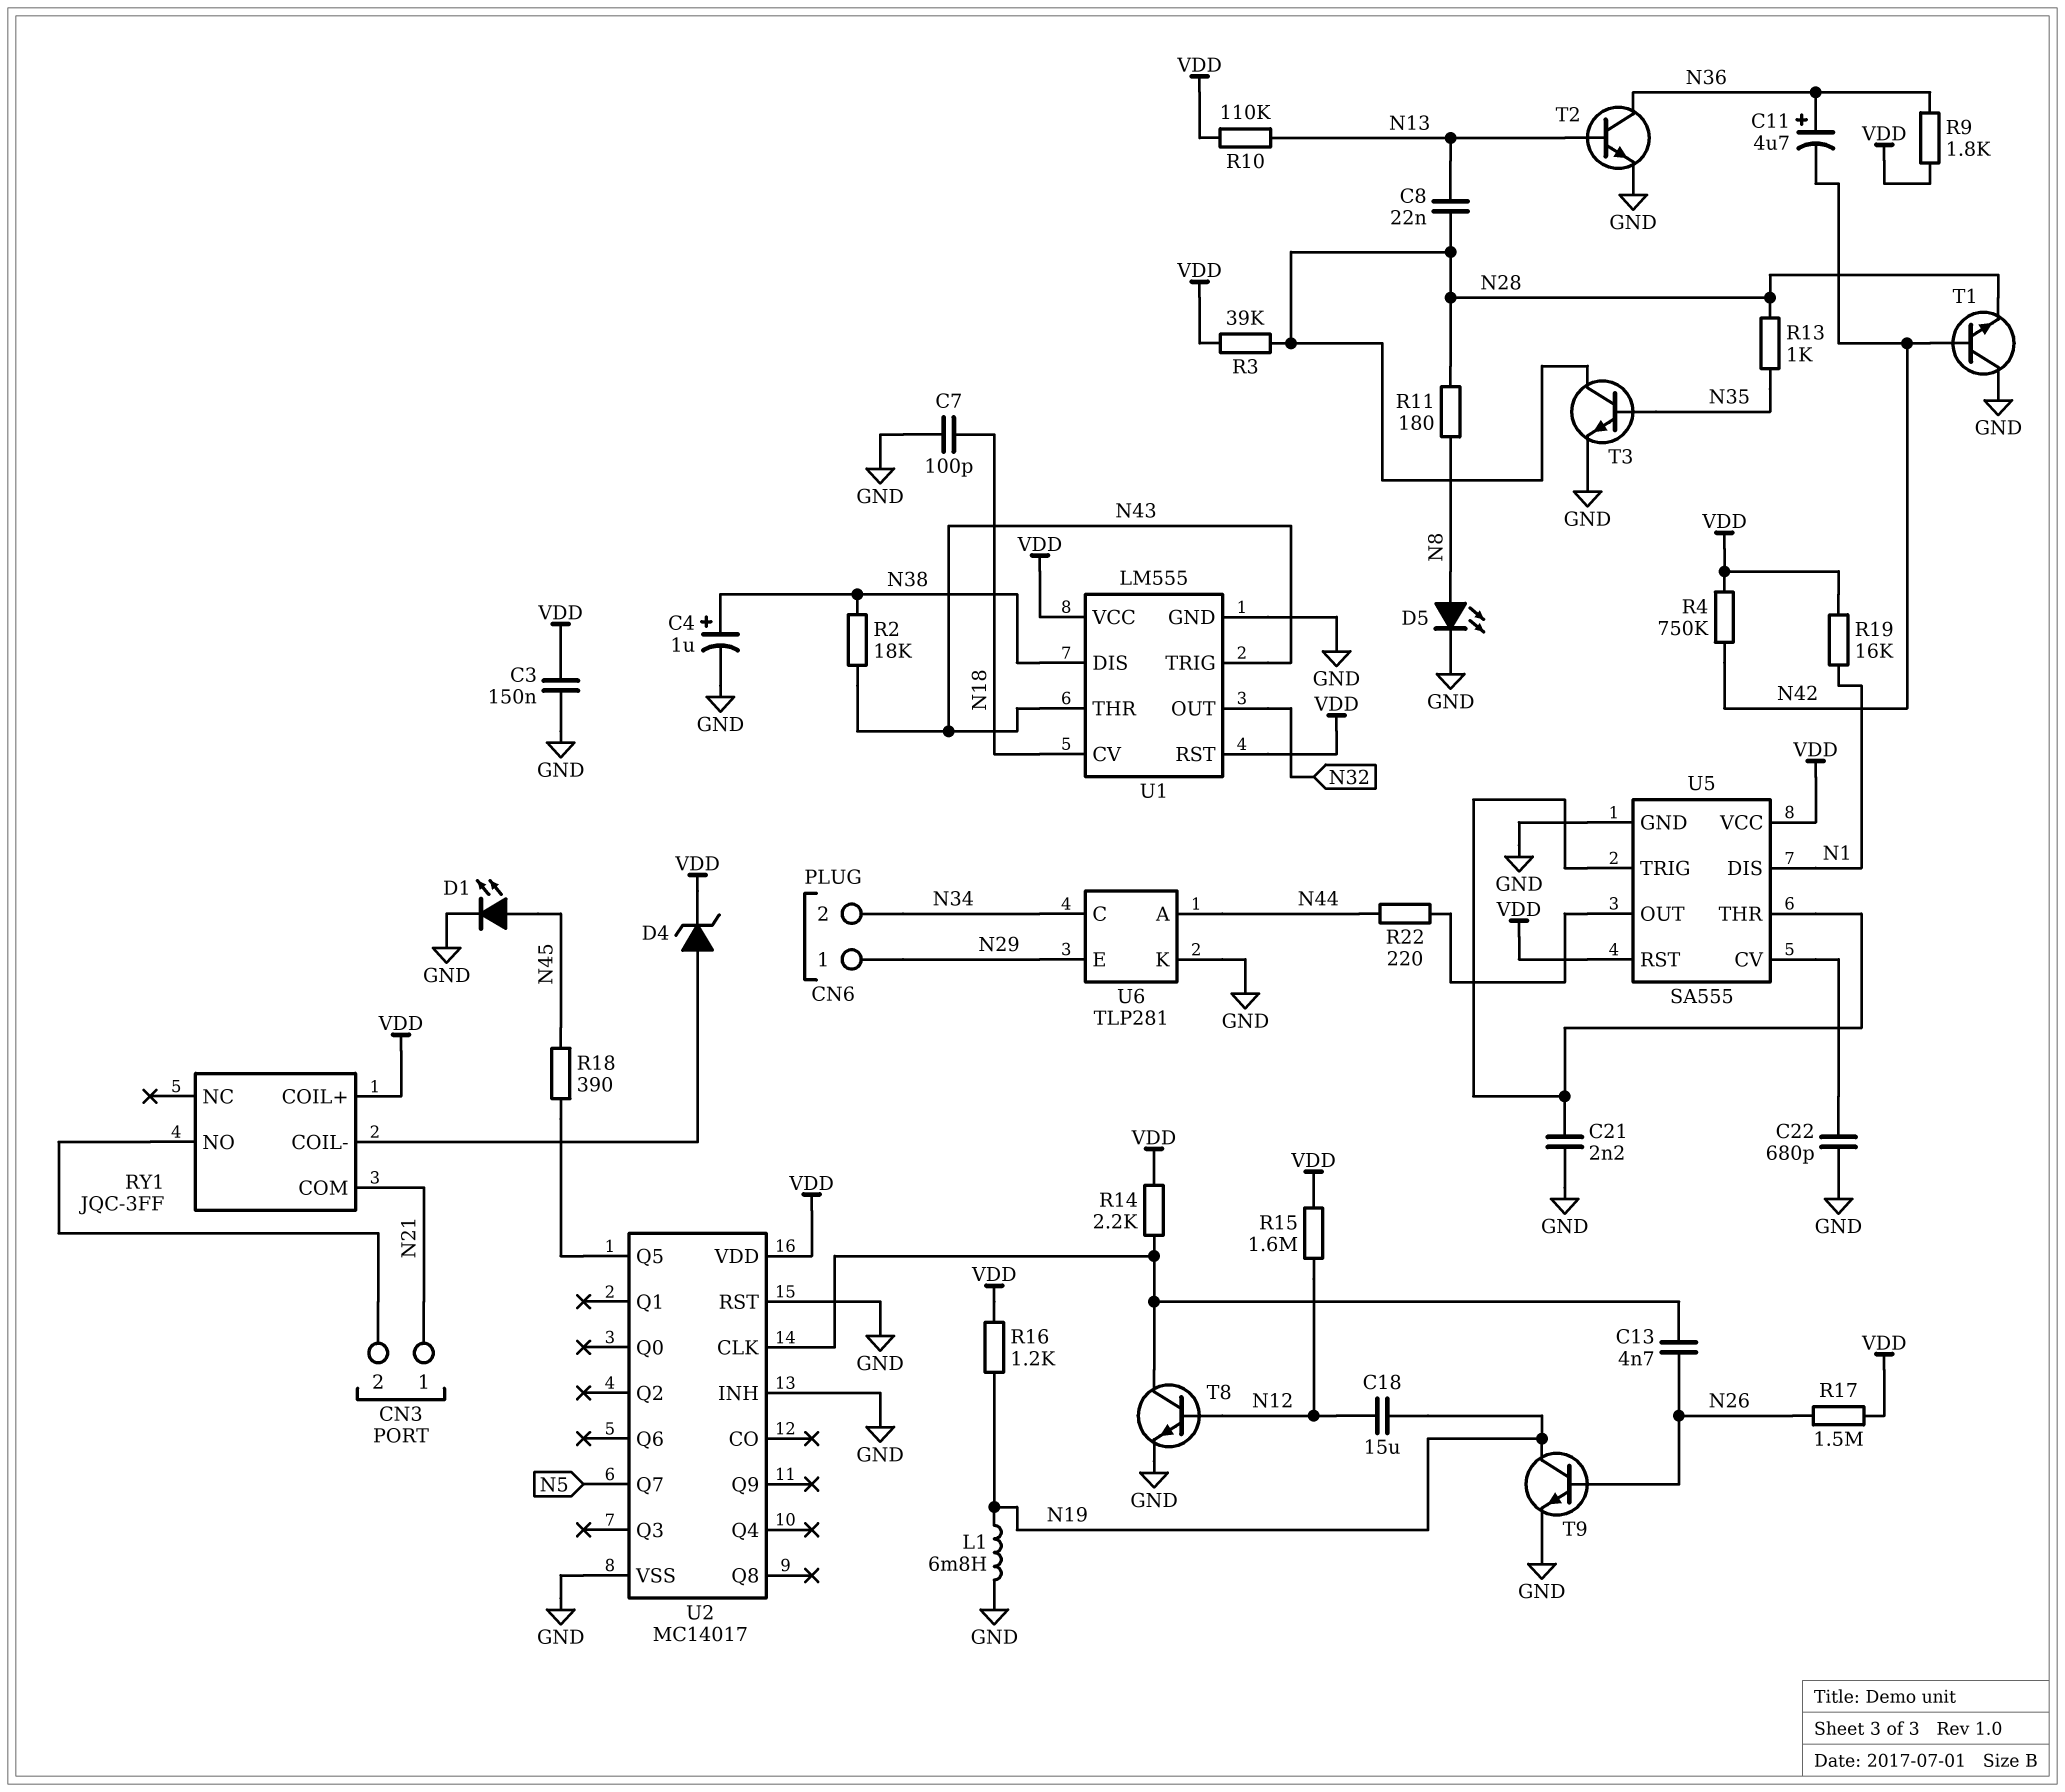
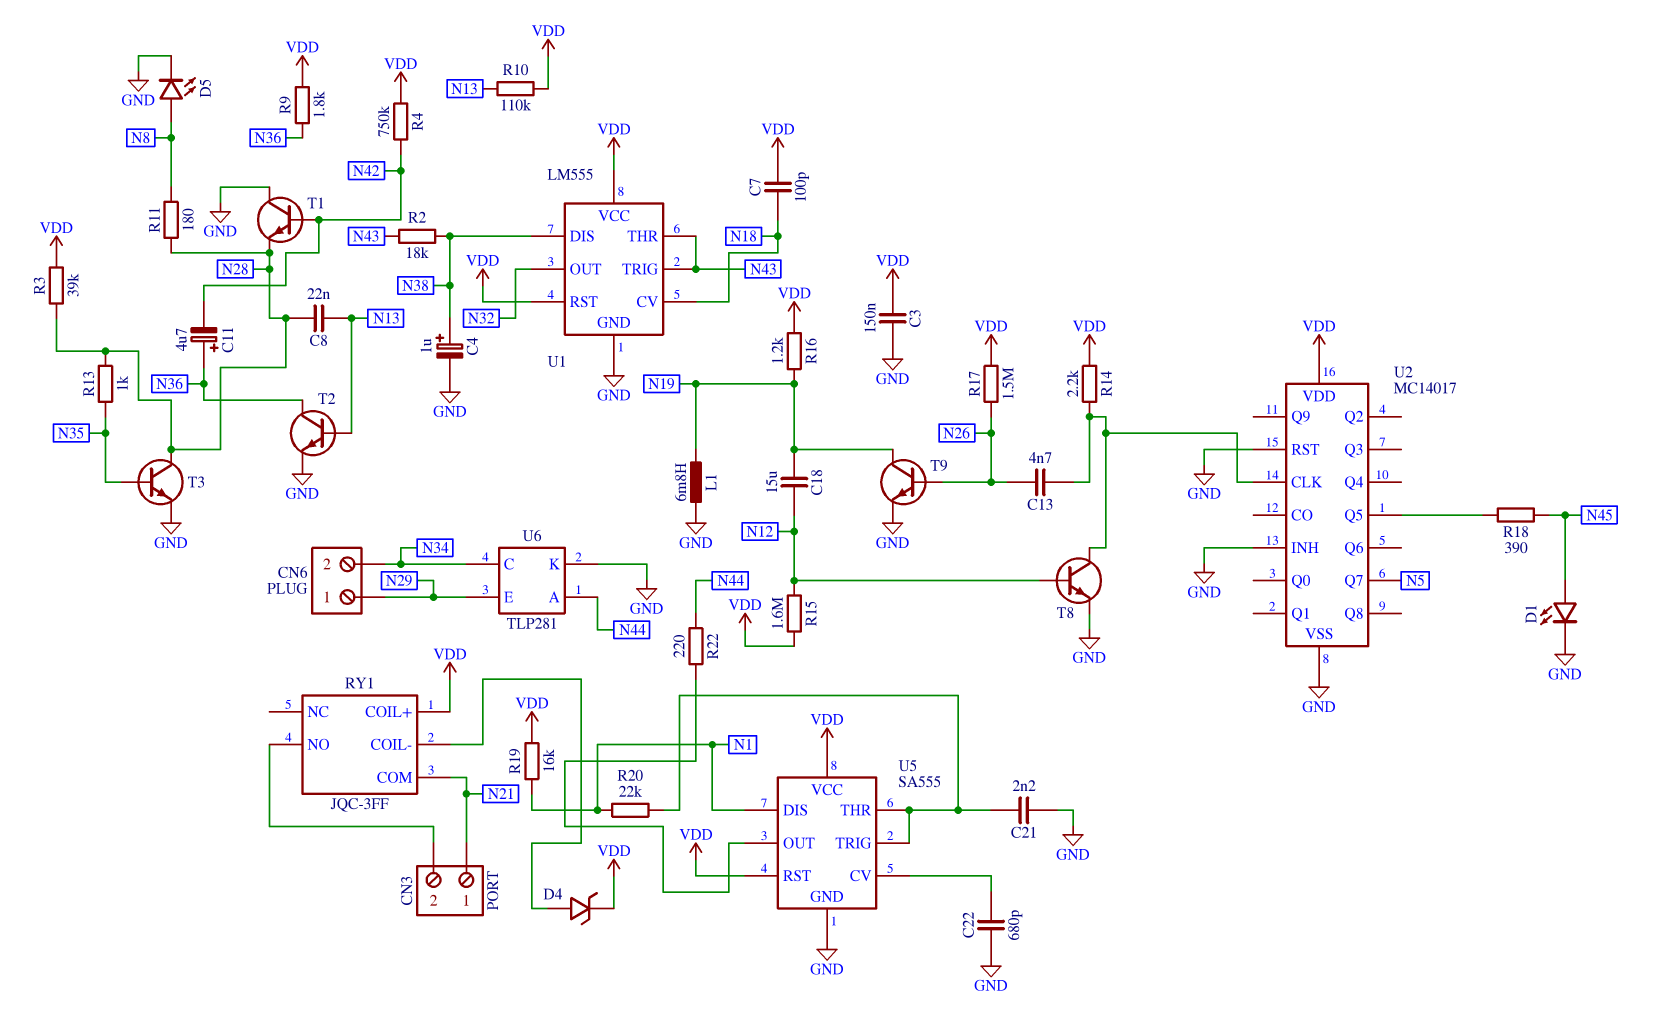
C7: 100pF (GND, N18) -> 100pF (N18, VDD)
R20: none -> 22k (N1, U5/THR)

